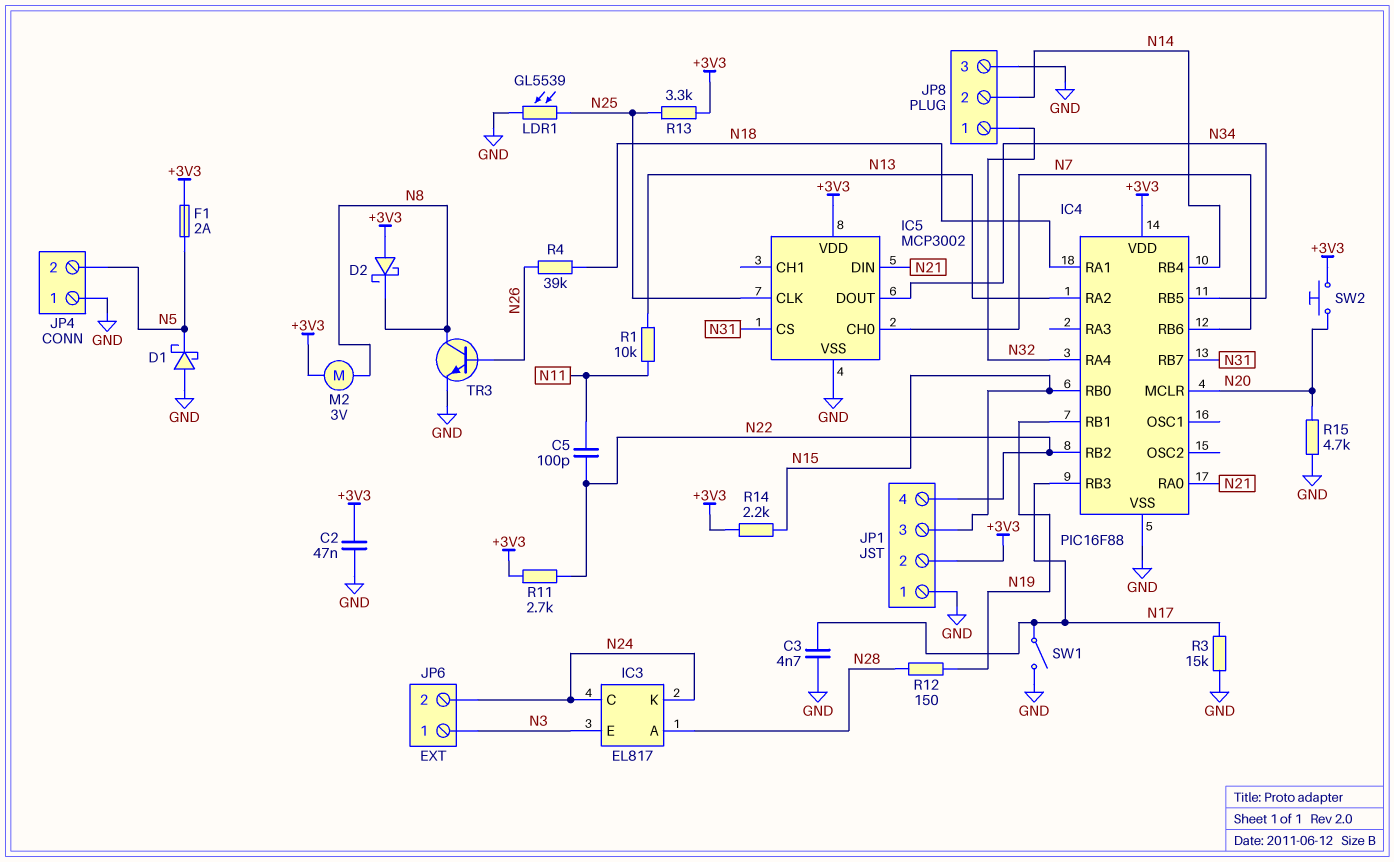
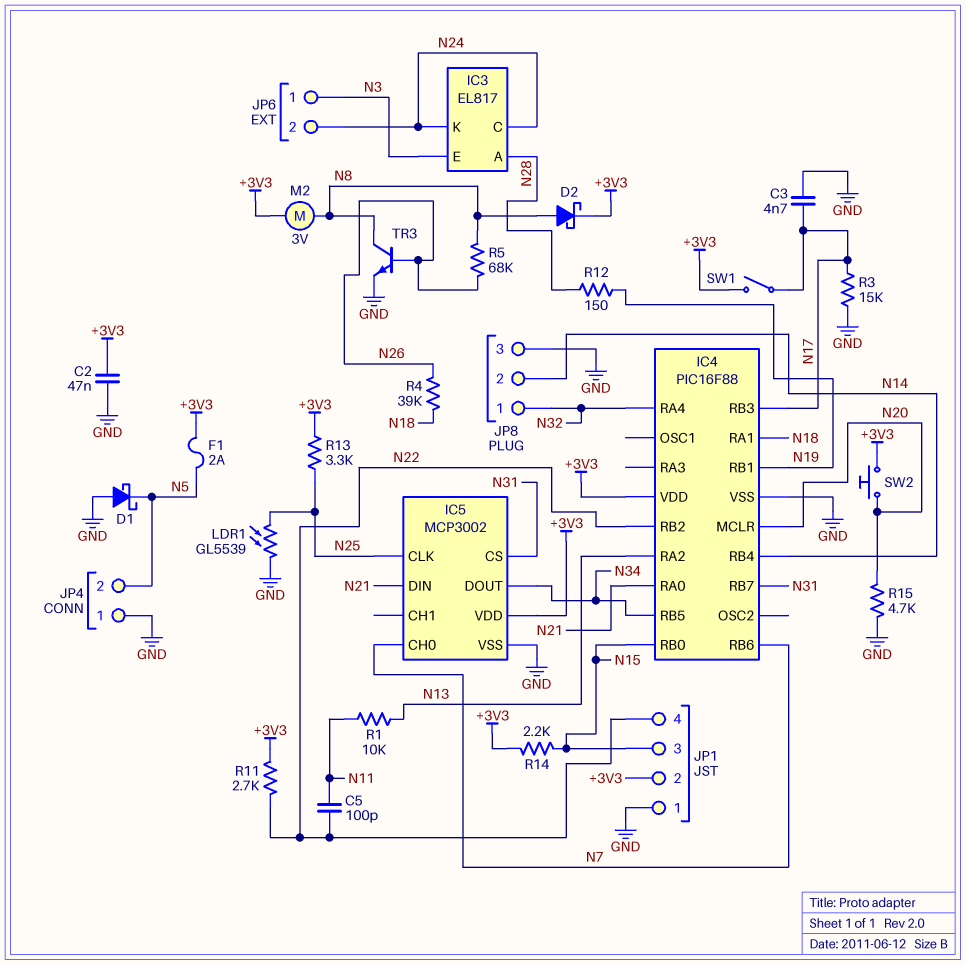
D2: schottky (A +3V3, K N8) -> schottky (A N8, K +3V3)
R5: none -> 68k (N8, N26)
SW1: switch (GND, N17) -> switch (+3V3, N17)

